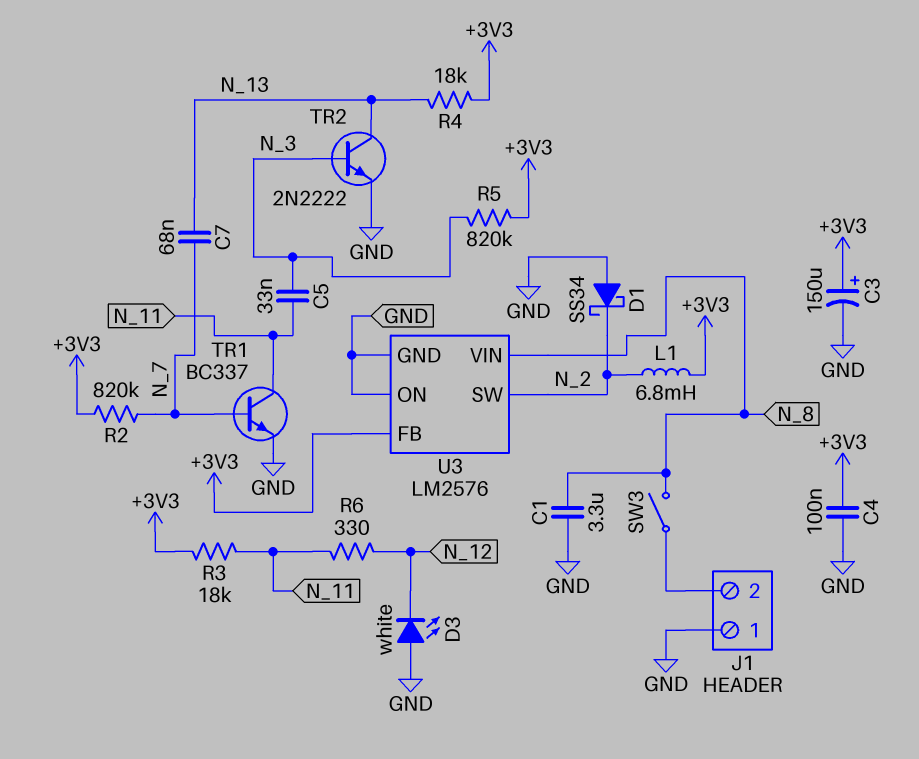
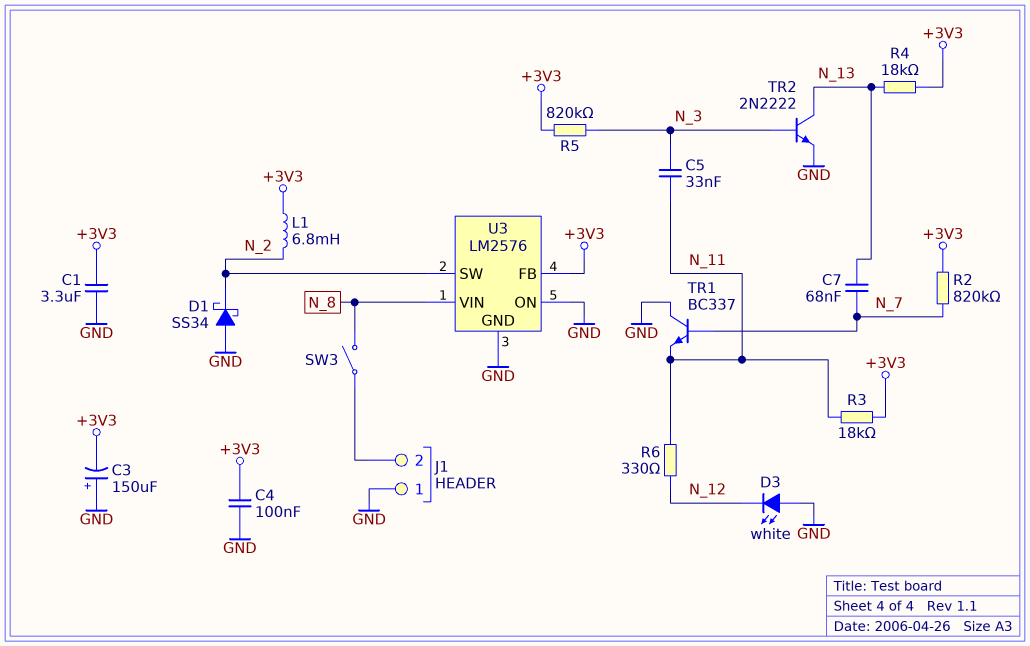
C1: 3.3uF (GND, N_8) -> 3.3uF (+3V3, GND)
C3: 150uF (plus +3V3, minus GND) -> 150uF (plus GND, minus +3V3)
TR1: NPN BC337 (B N_7, C N_11, E GND) -> NPN BC337 (B N_7, C GND, E N_11)

